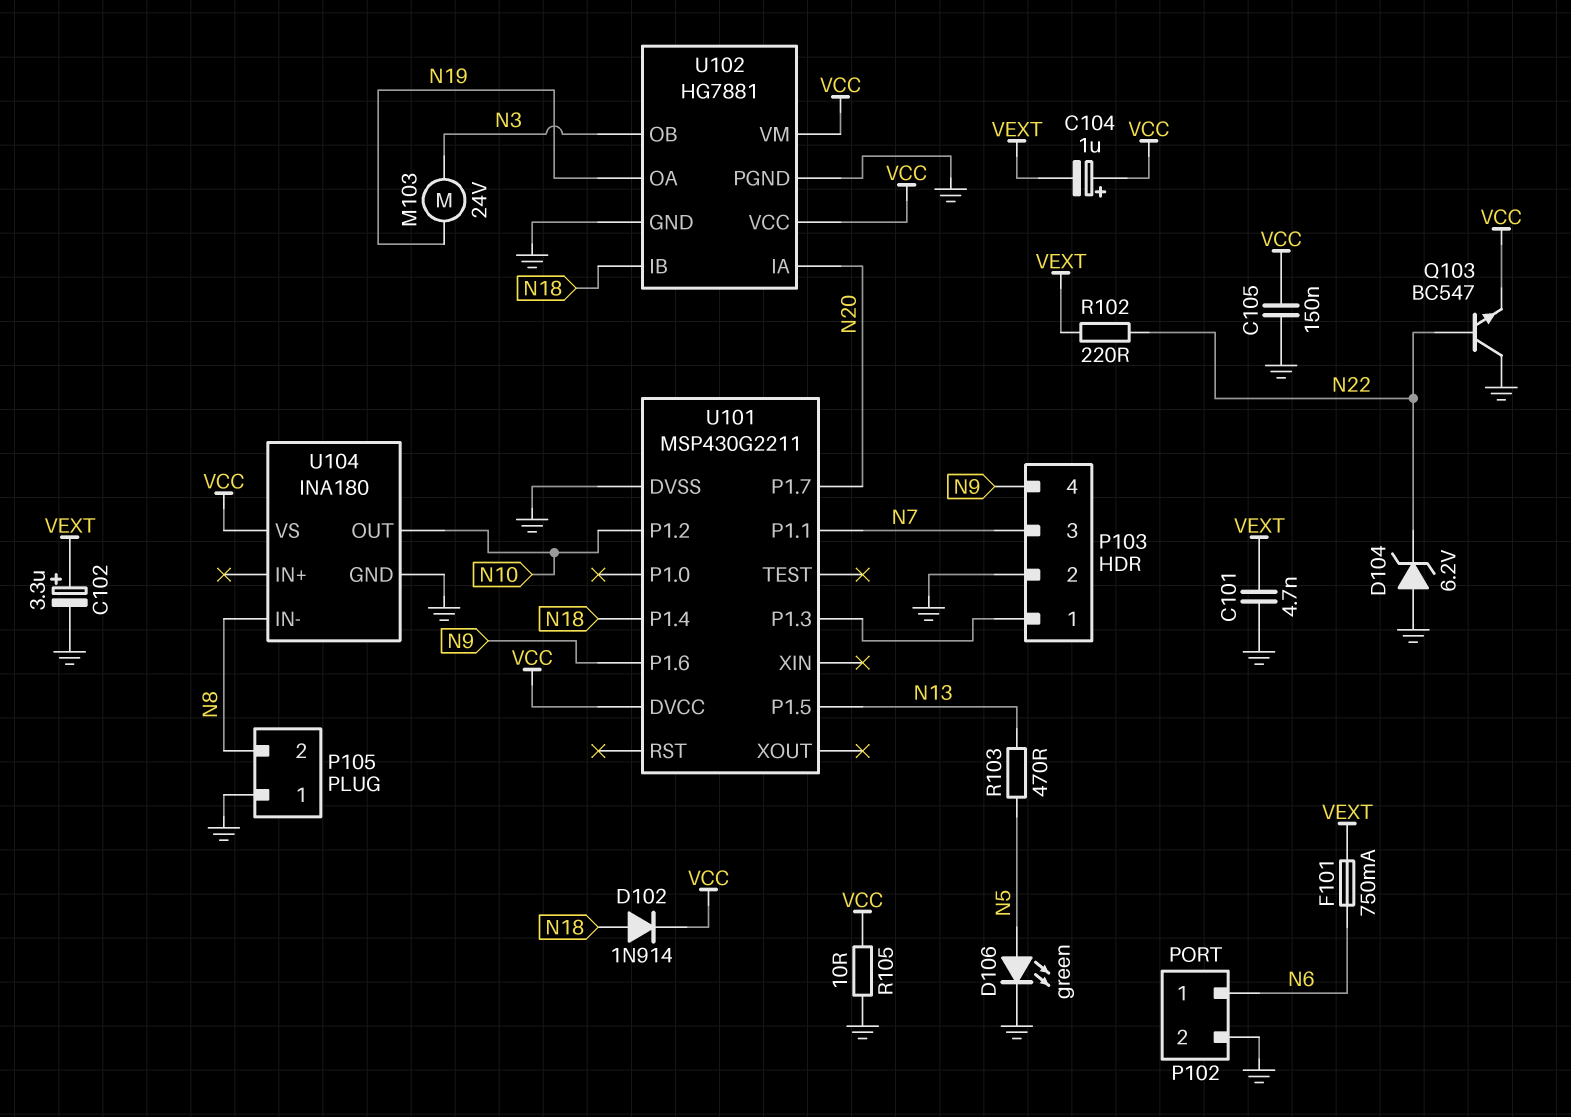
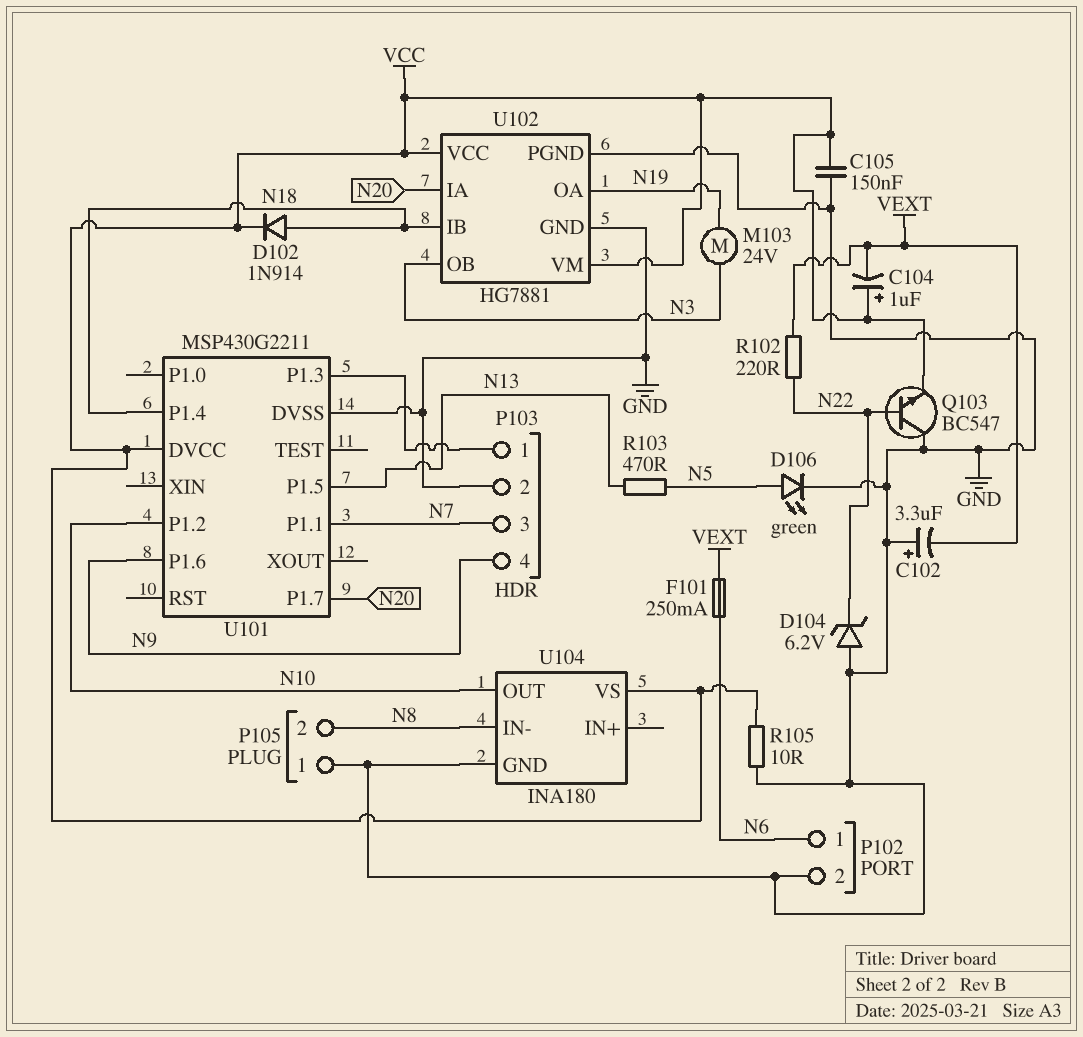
C101: 4.7nF (GND, VEXT) -> none
C102: 3.3uF (plus VEXT, minus GND) -> 3.3uF (plus GND, minus VEXT)
F101: 750mA (N6, VEXT) -> 250mA (N6, VEXT)

